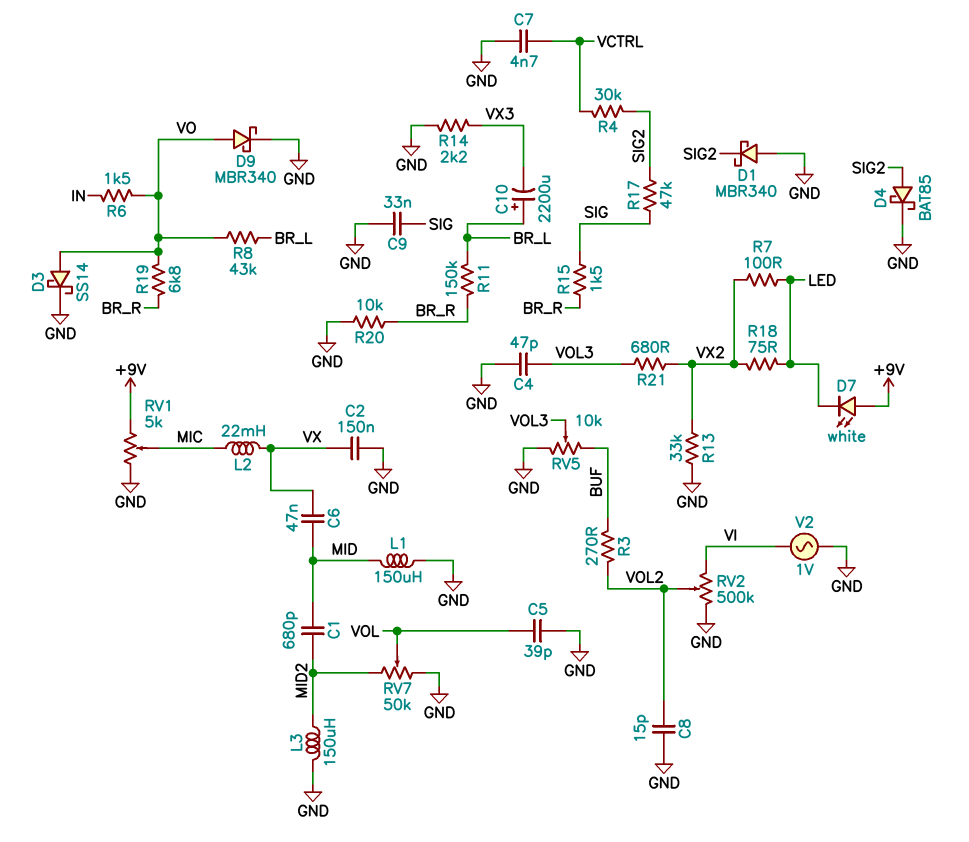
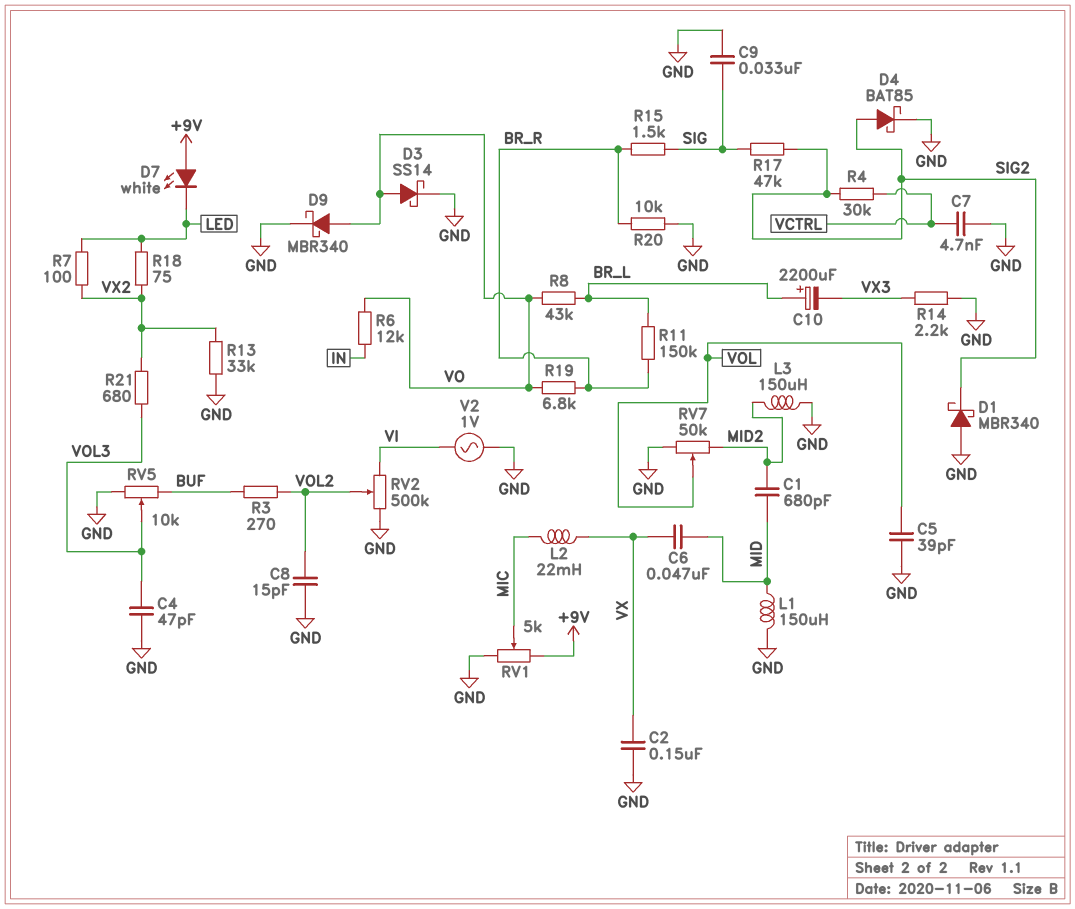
R6: 1.5k (IN, VO) -> 12k (IN, VO)

